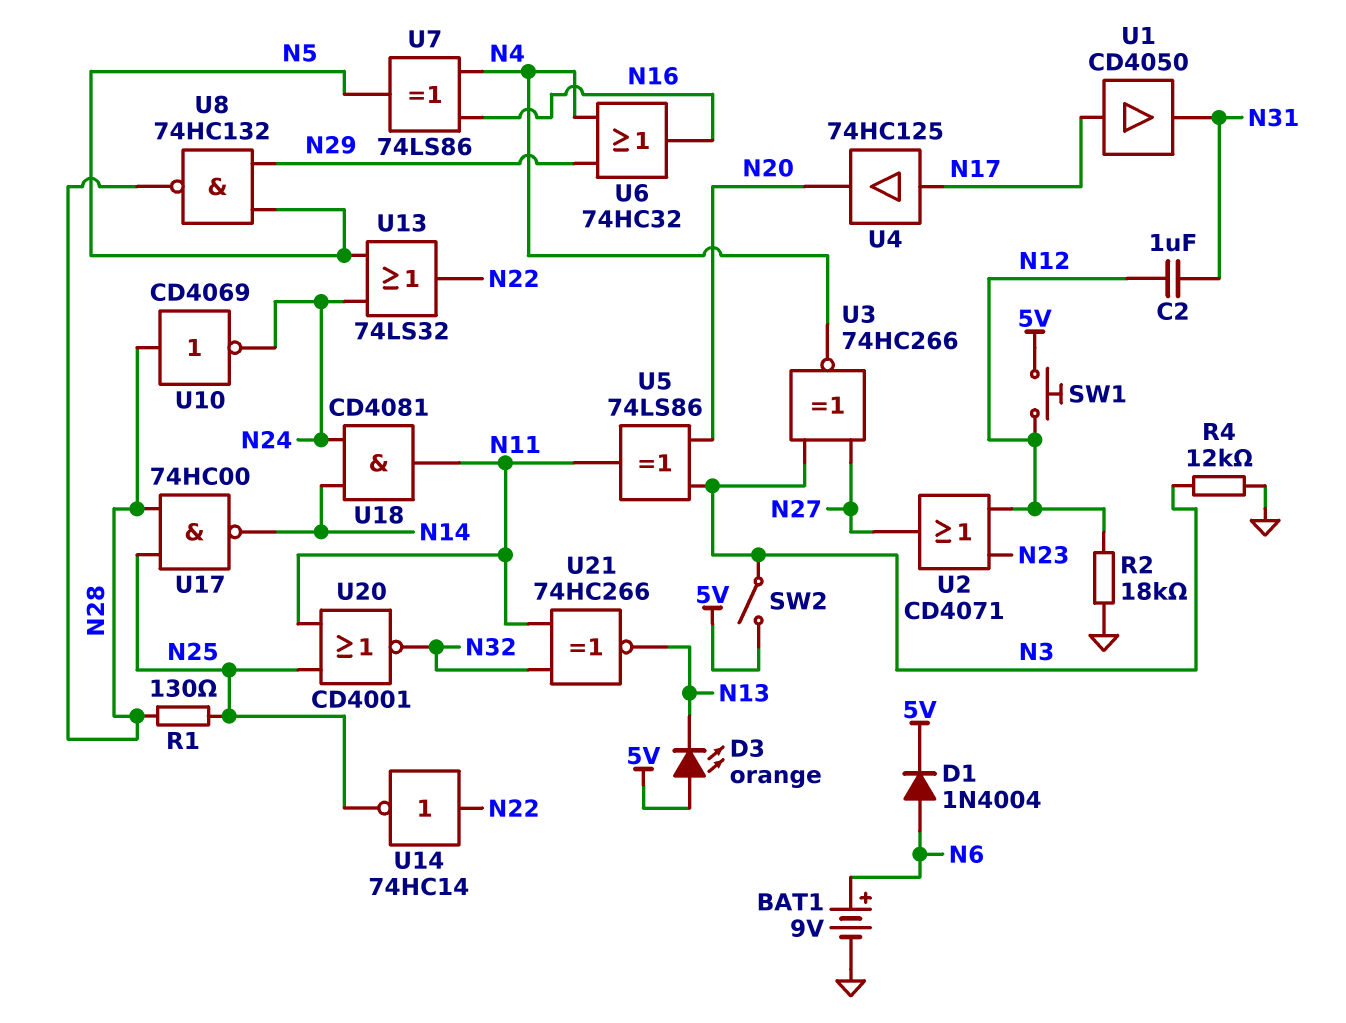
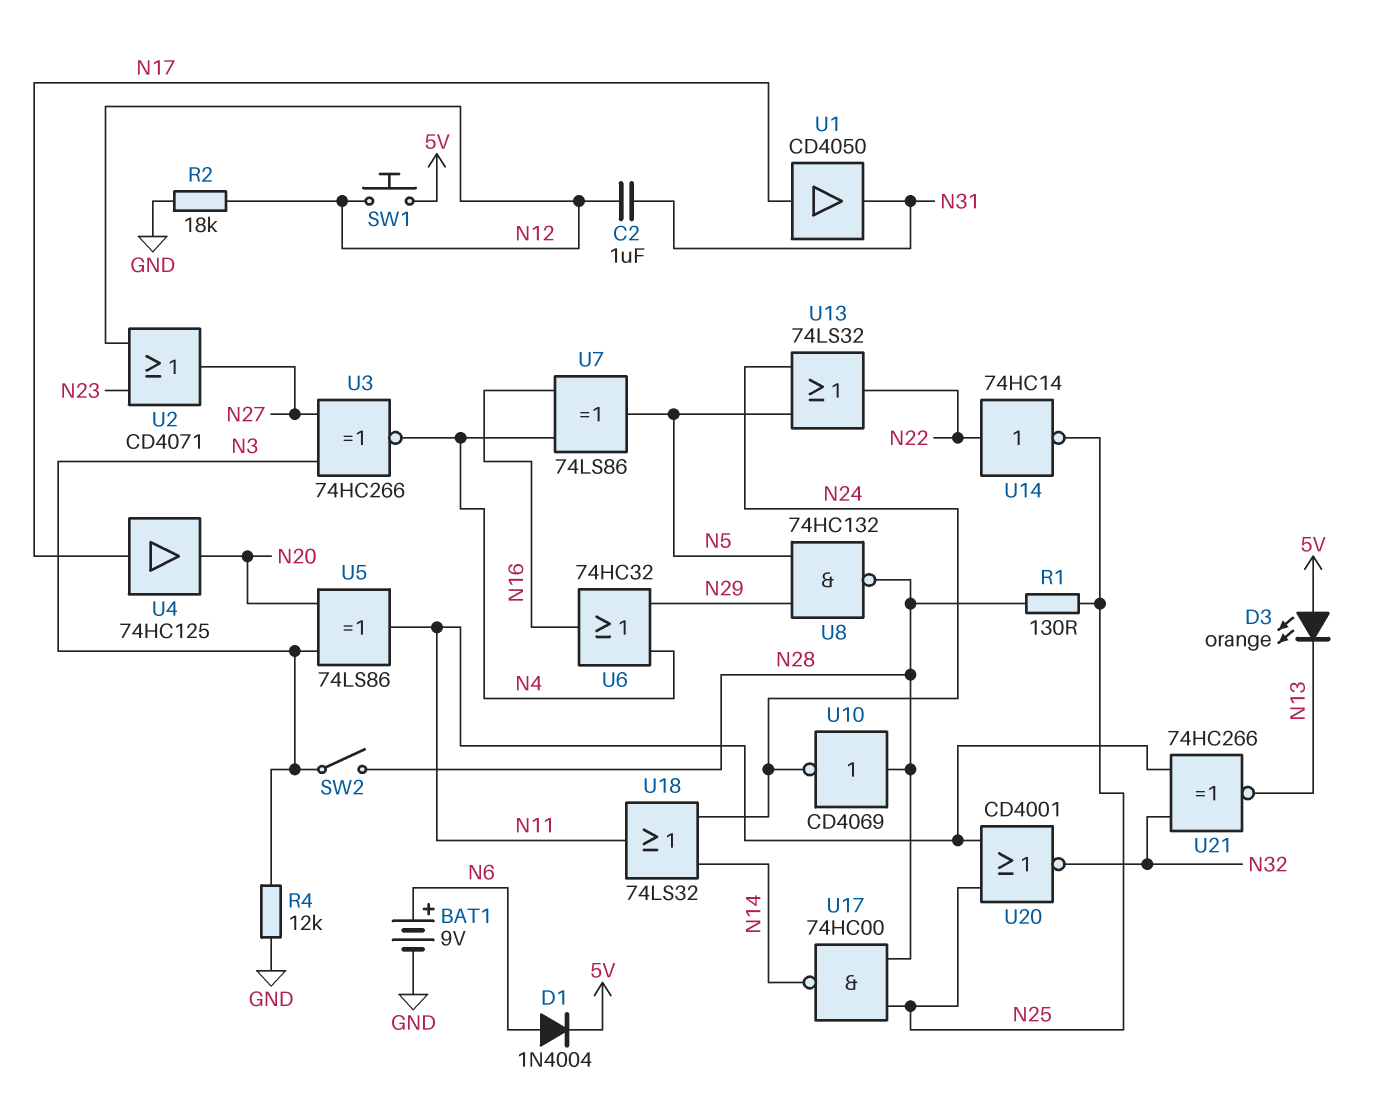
SW2: switch (5V, N3) -> switch (N3, N28)
U18: AND CD4081 (in N14, in N24, out N11) -> OR 74LS32 (in N14, in N24, out N11)

